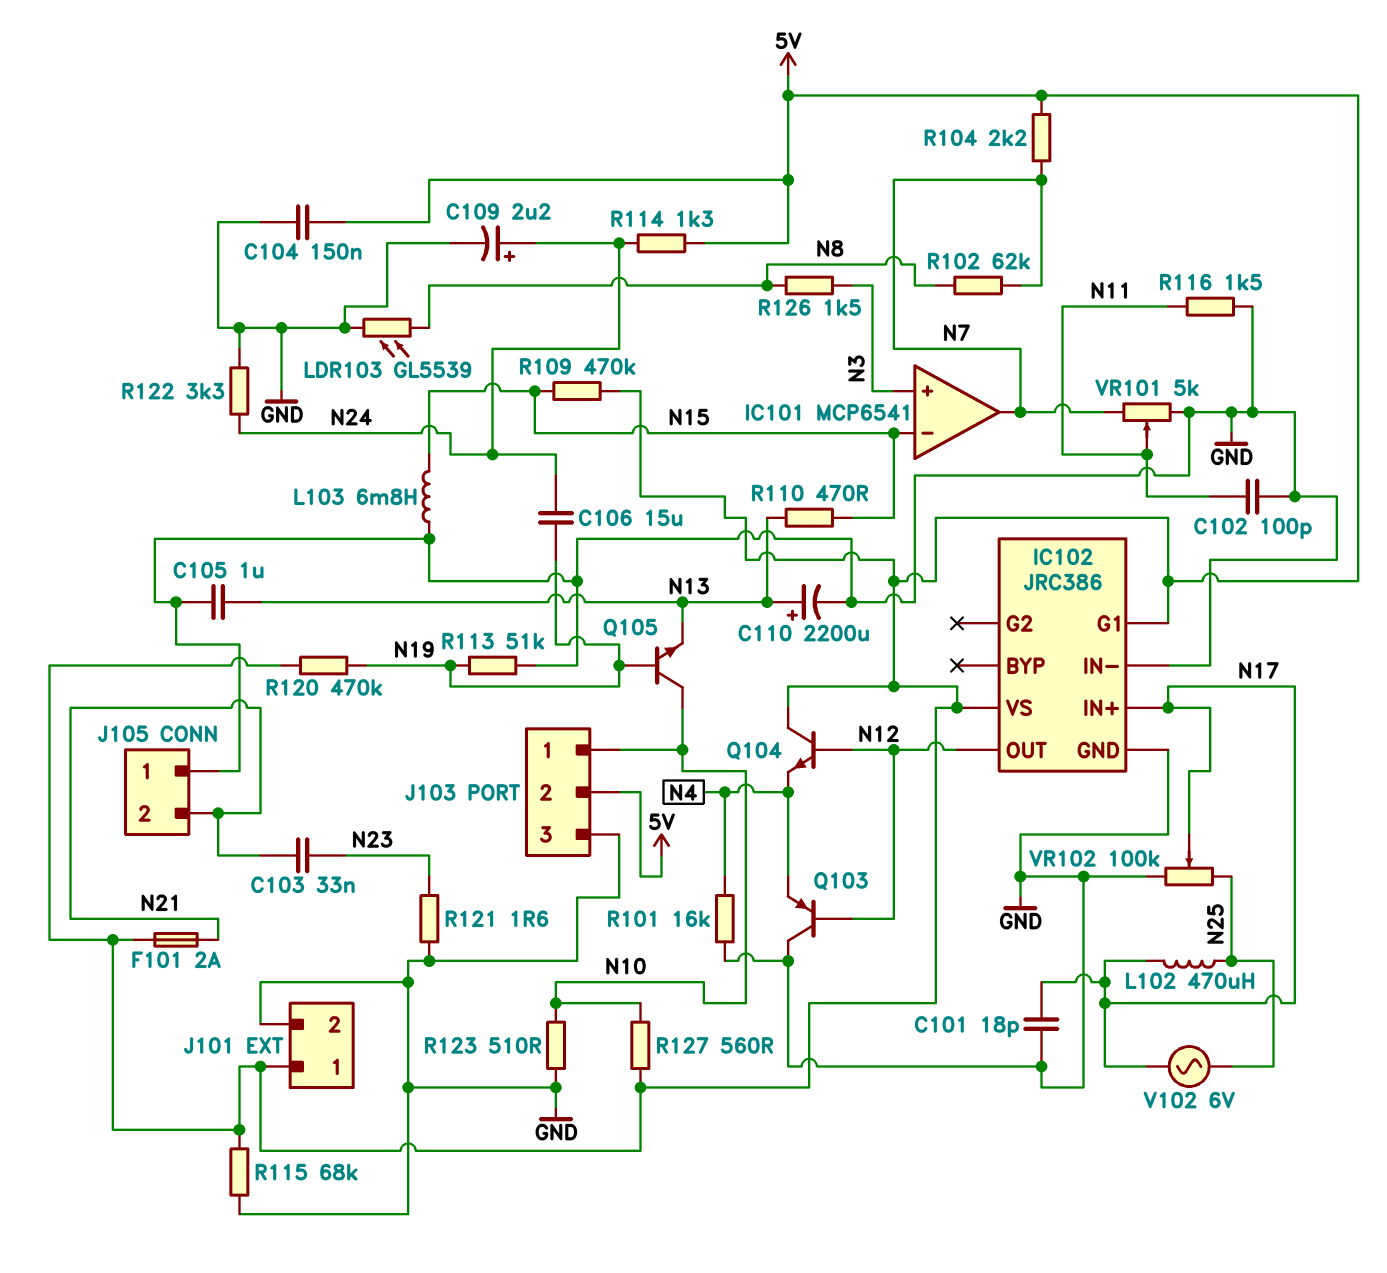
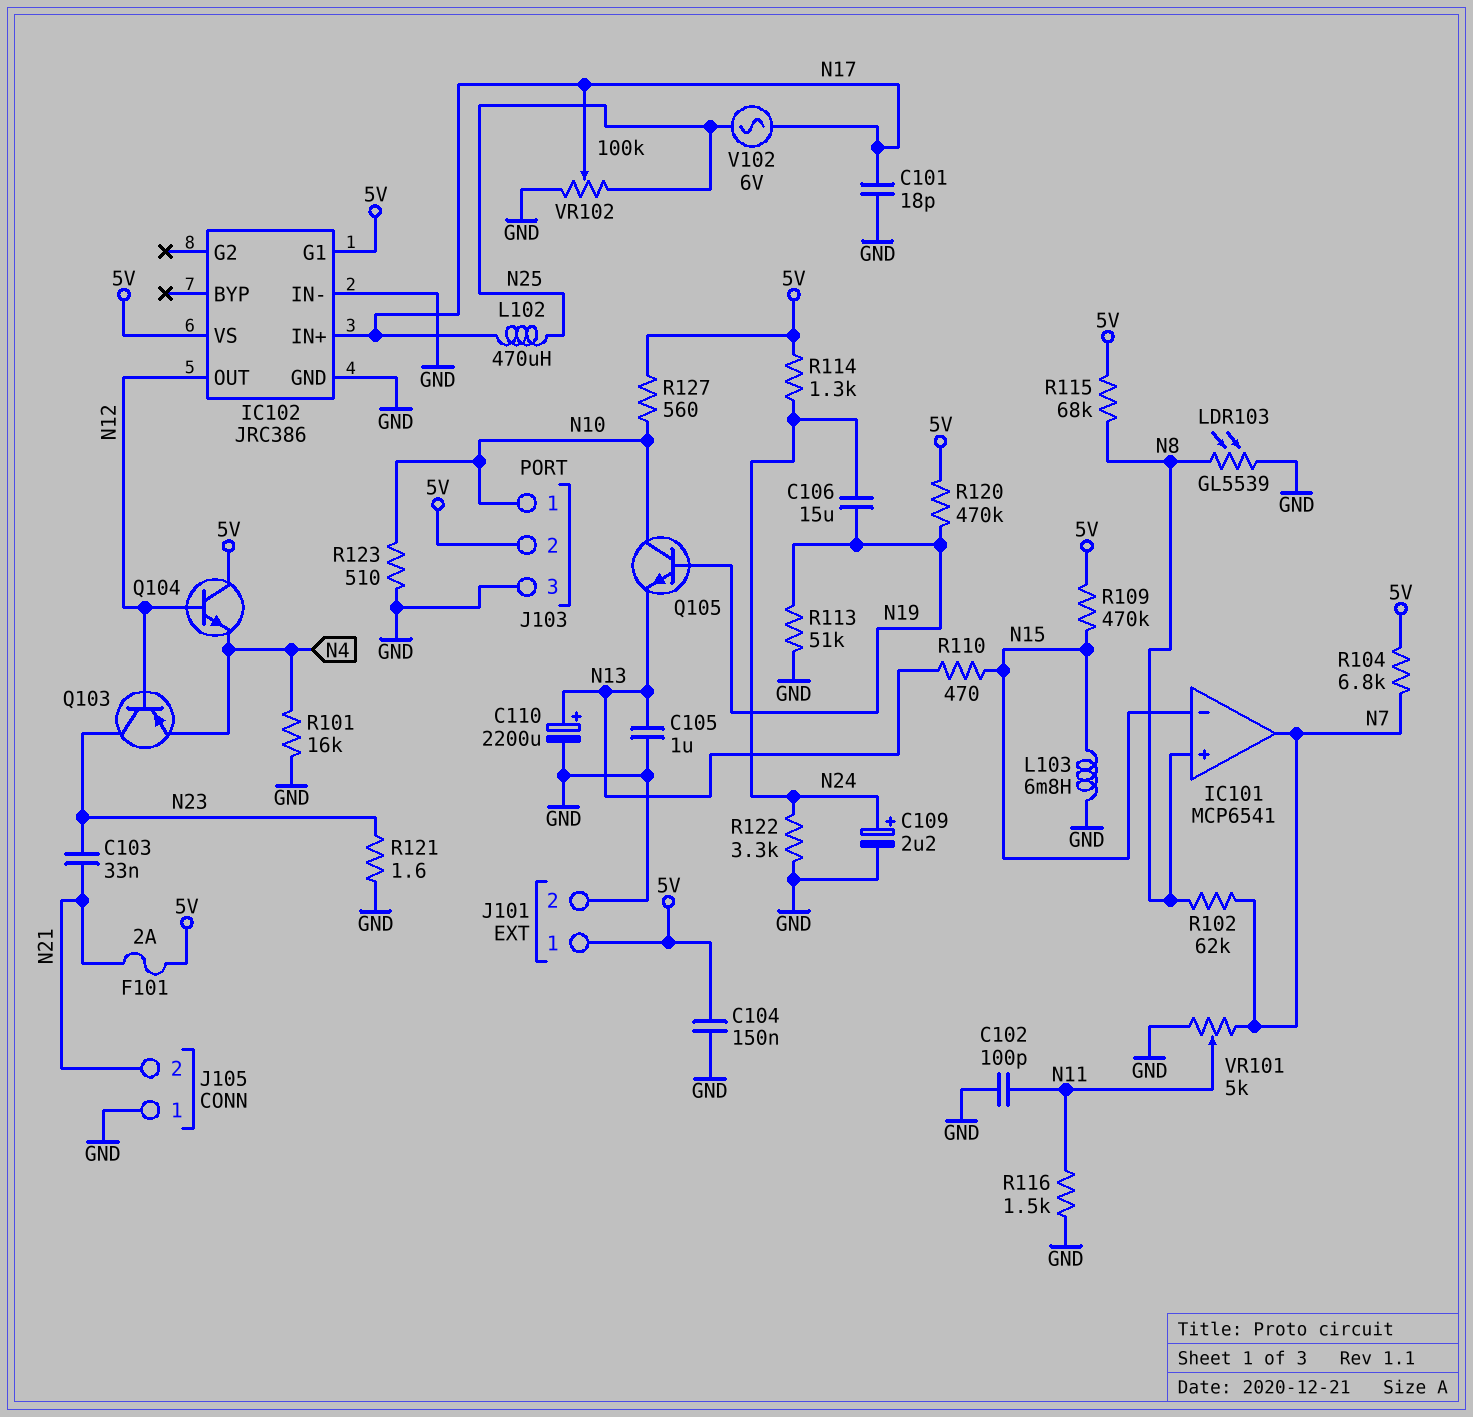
IC101 pin in+: N3 -> N8
Q103: PNP (B N12, C GND, E N4) -> PNP (B N12, C N23, E N4)
R104: 2.2k (5V, N7) -> 6.8k (5V, N7)
R115: 68k (5V, GND) -> 68k (5V, N8)
R126: 1.5k (N3, N8) -> none

